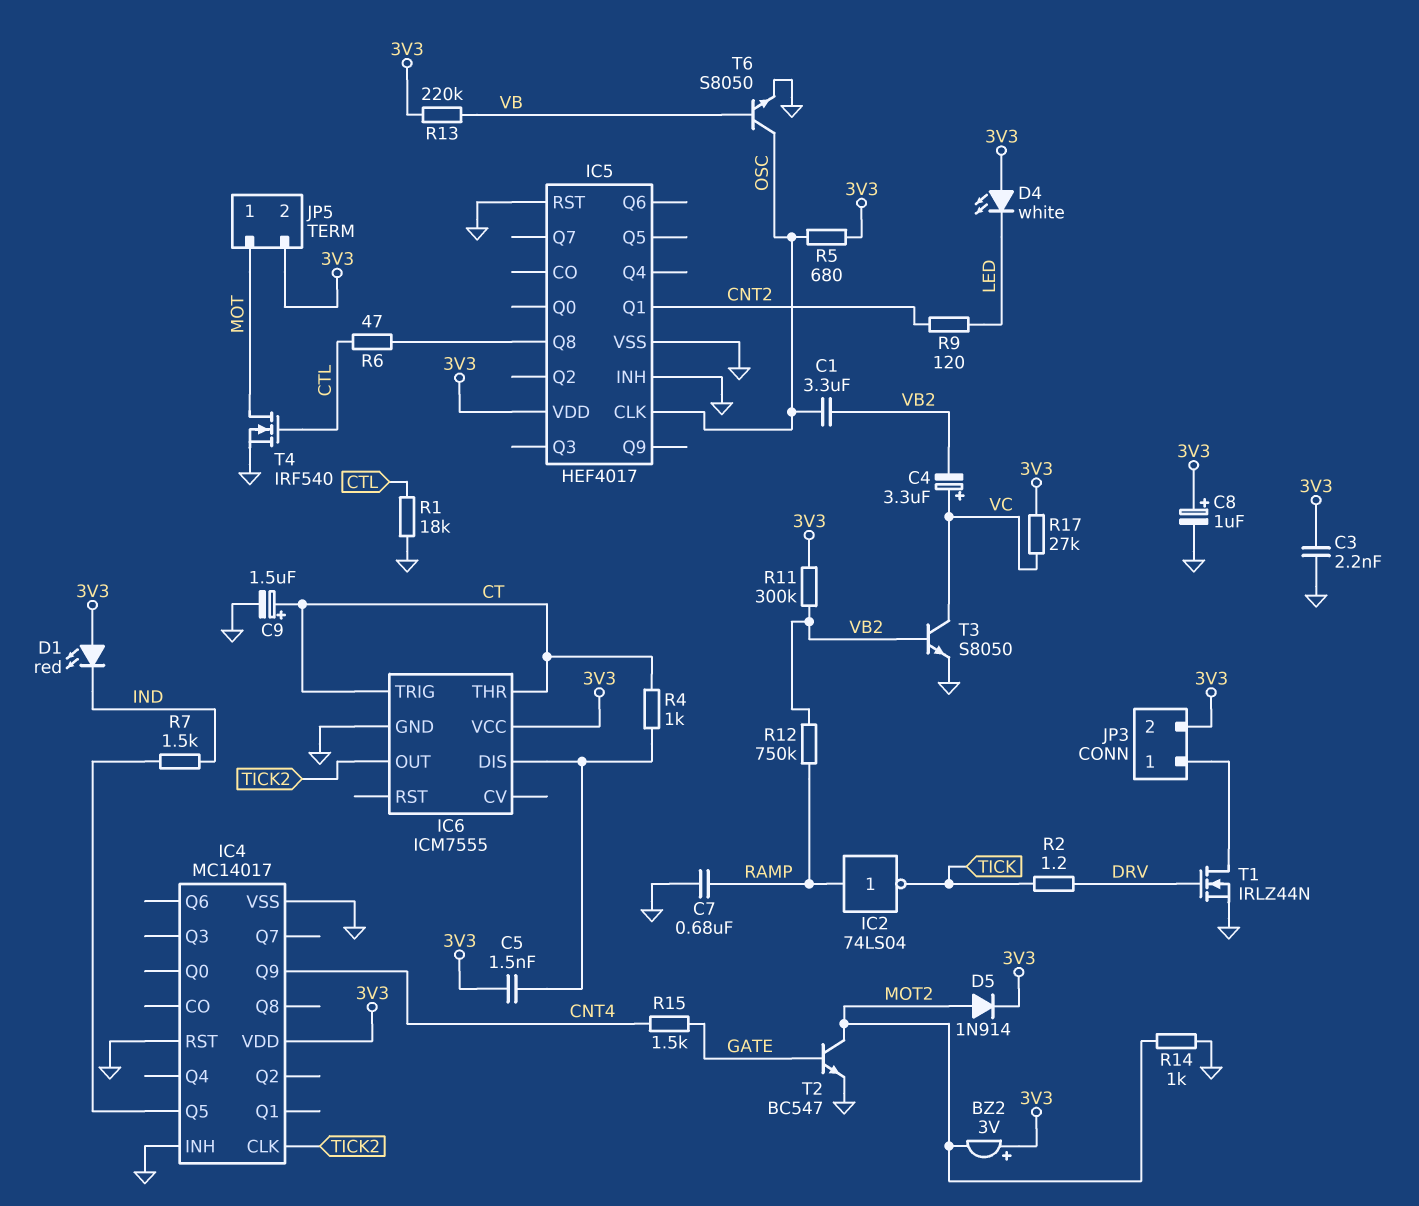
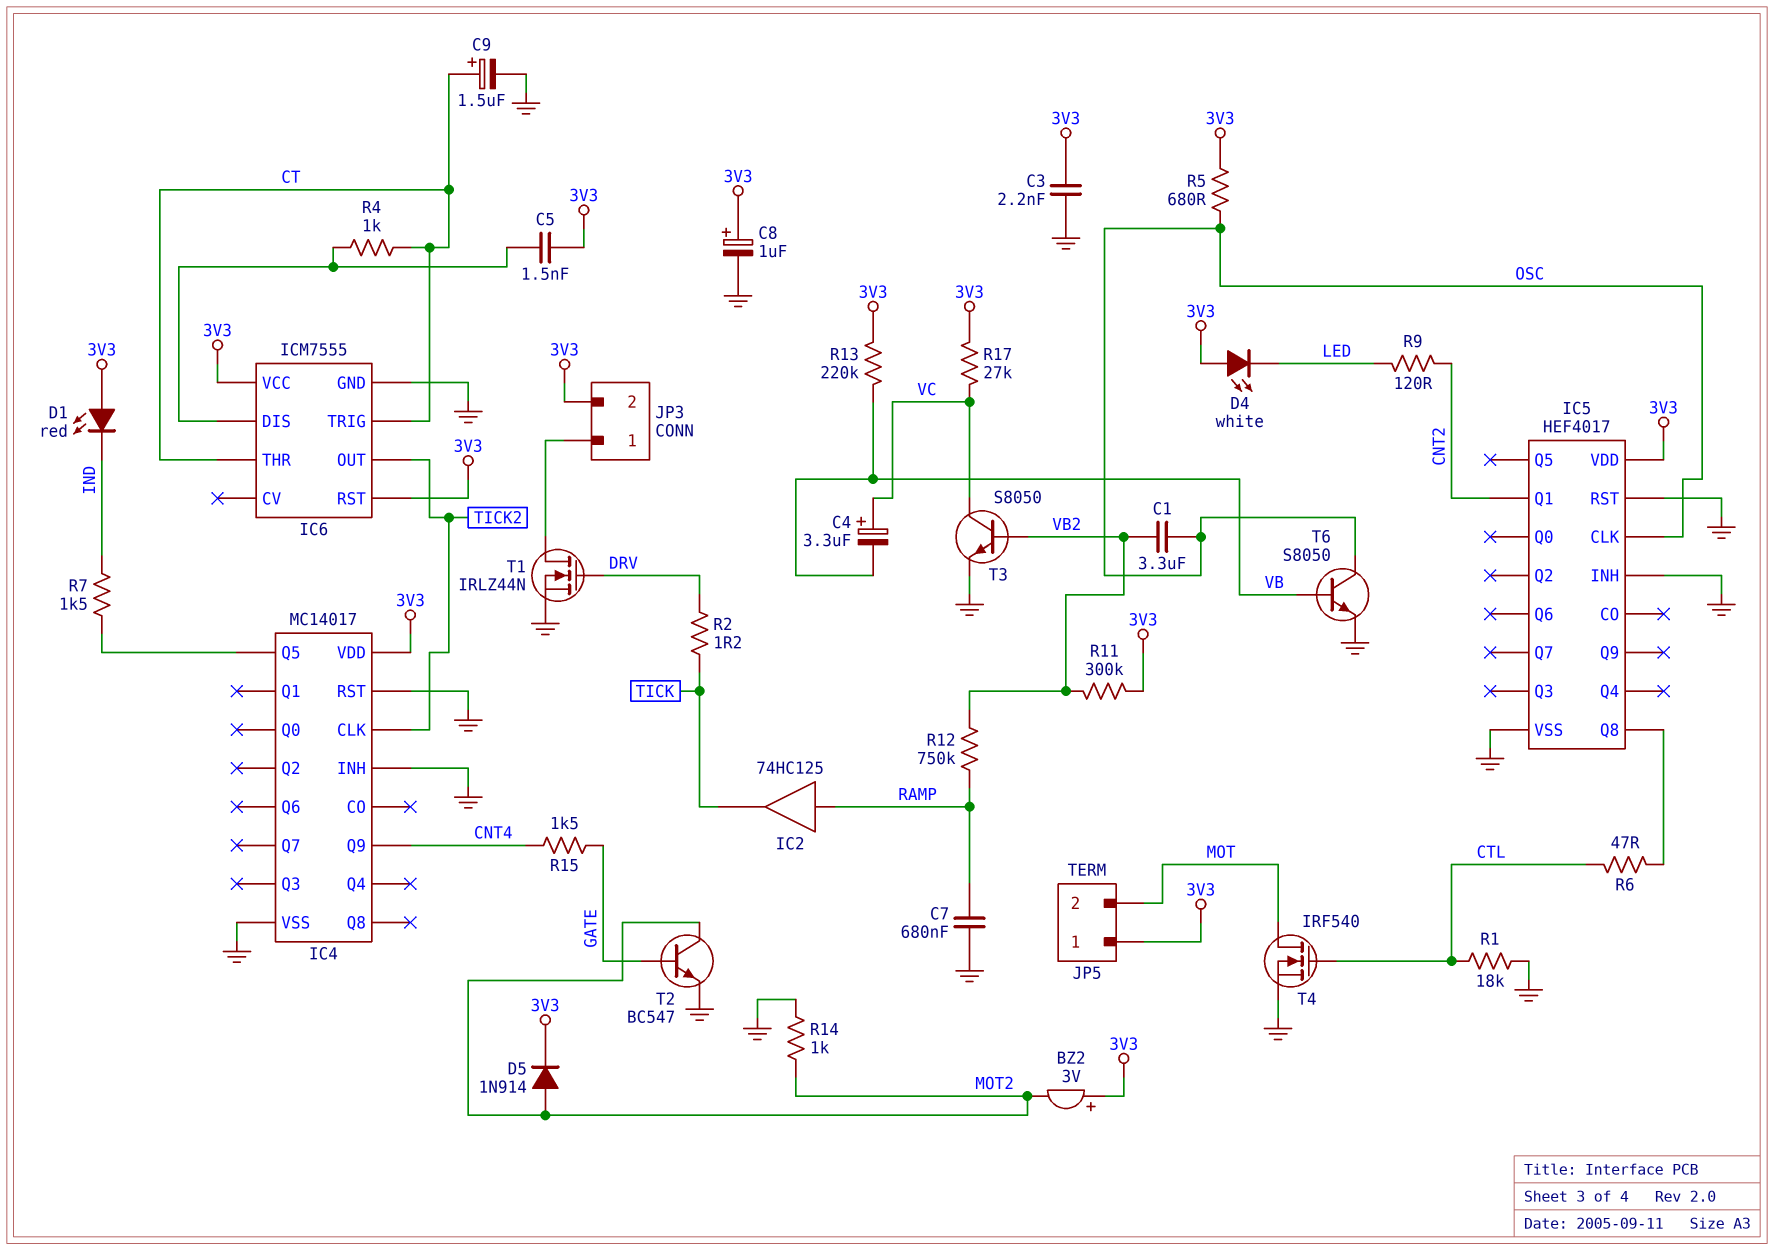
C4: 3.3uF (plus VC, minus VB2) -> 3.3uF (plus VC, minus VB)
IC2: NOT 74LS04 (in RAMP, out TICK) -> buffer 74HC125 (in RAMP, out TICK)
IC6 pin RST: none -> 3V3
JP5 pin 1: MOT -> 3V3
JP5 pin 2: 3V3 -> MOT

